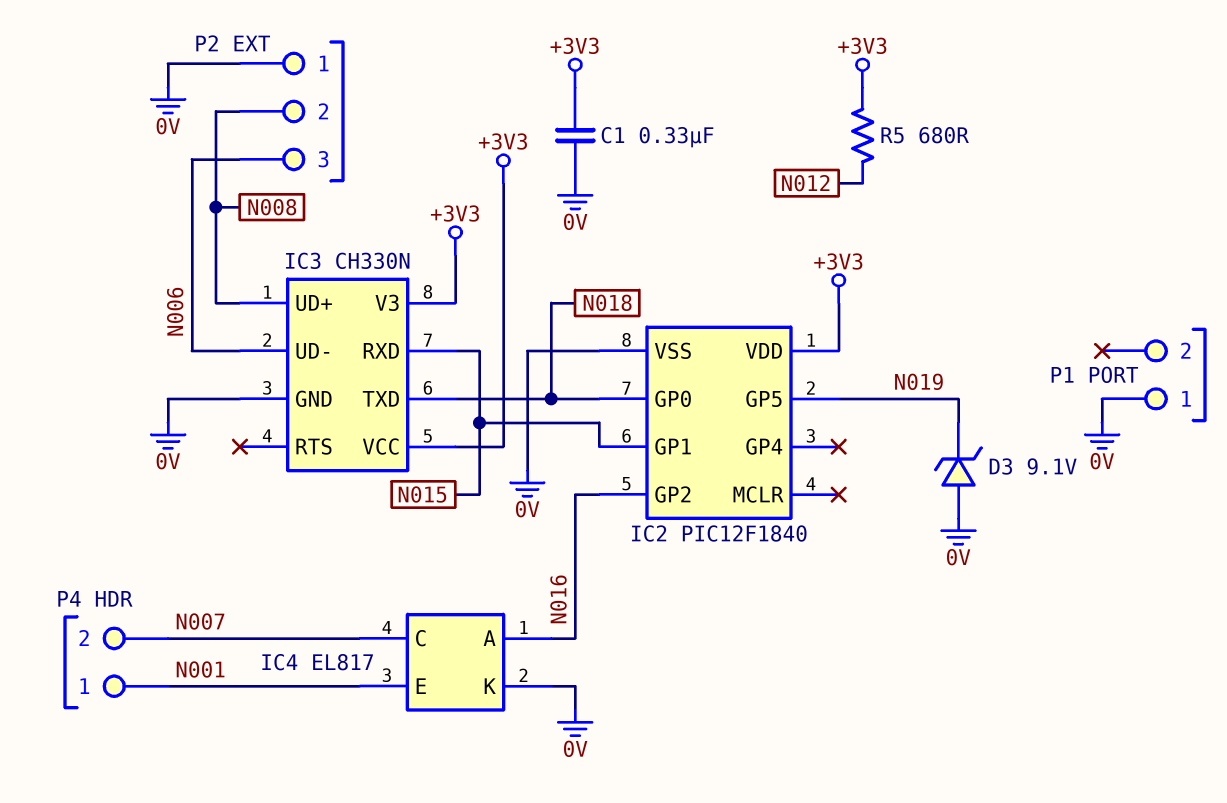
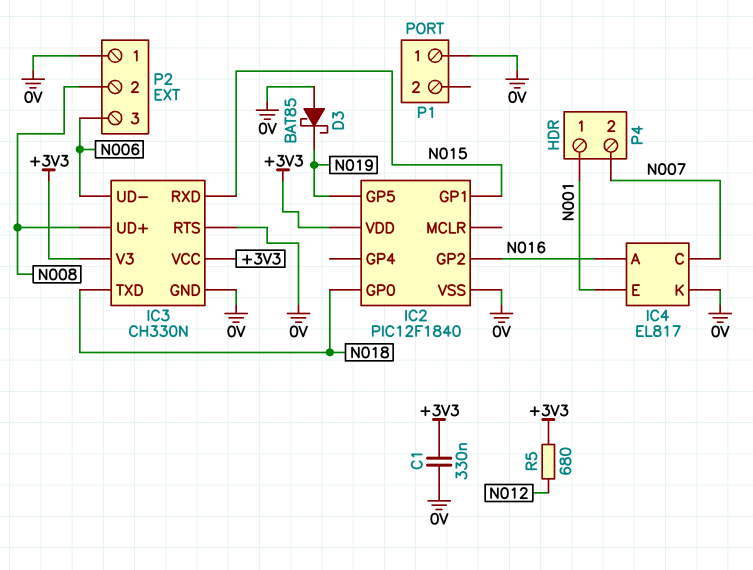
D3: zener 9.1V (A 0V, K N019) -> schottky BAT85 (A 0V, K N019)
IC3 pin RTS: none -> 0V

